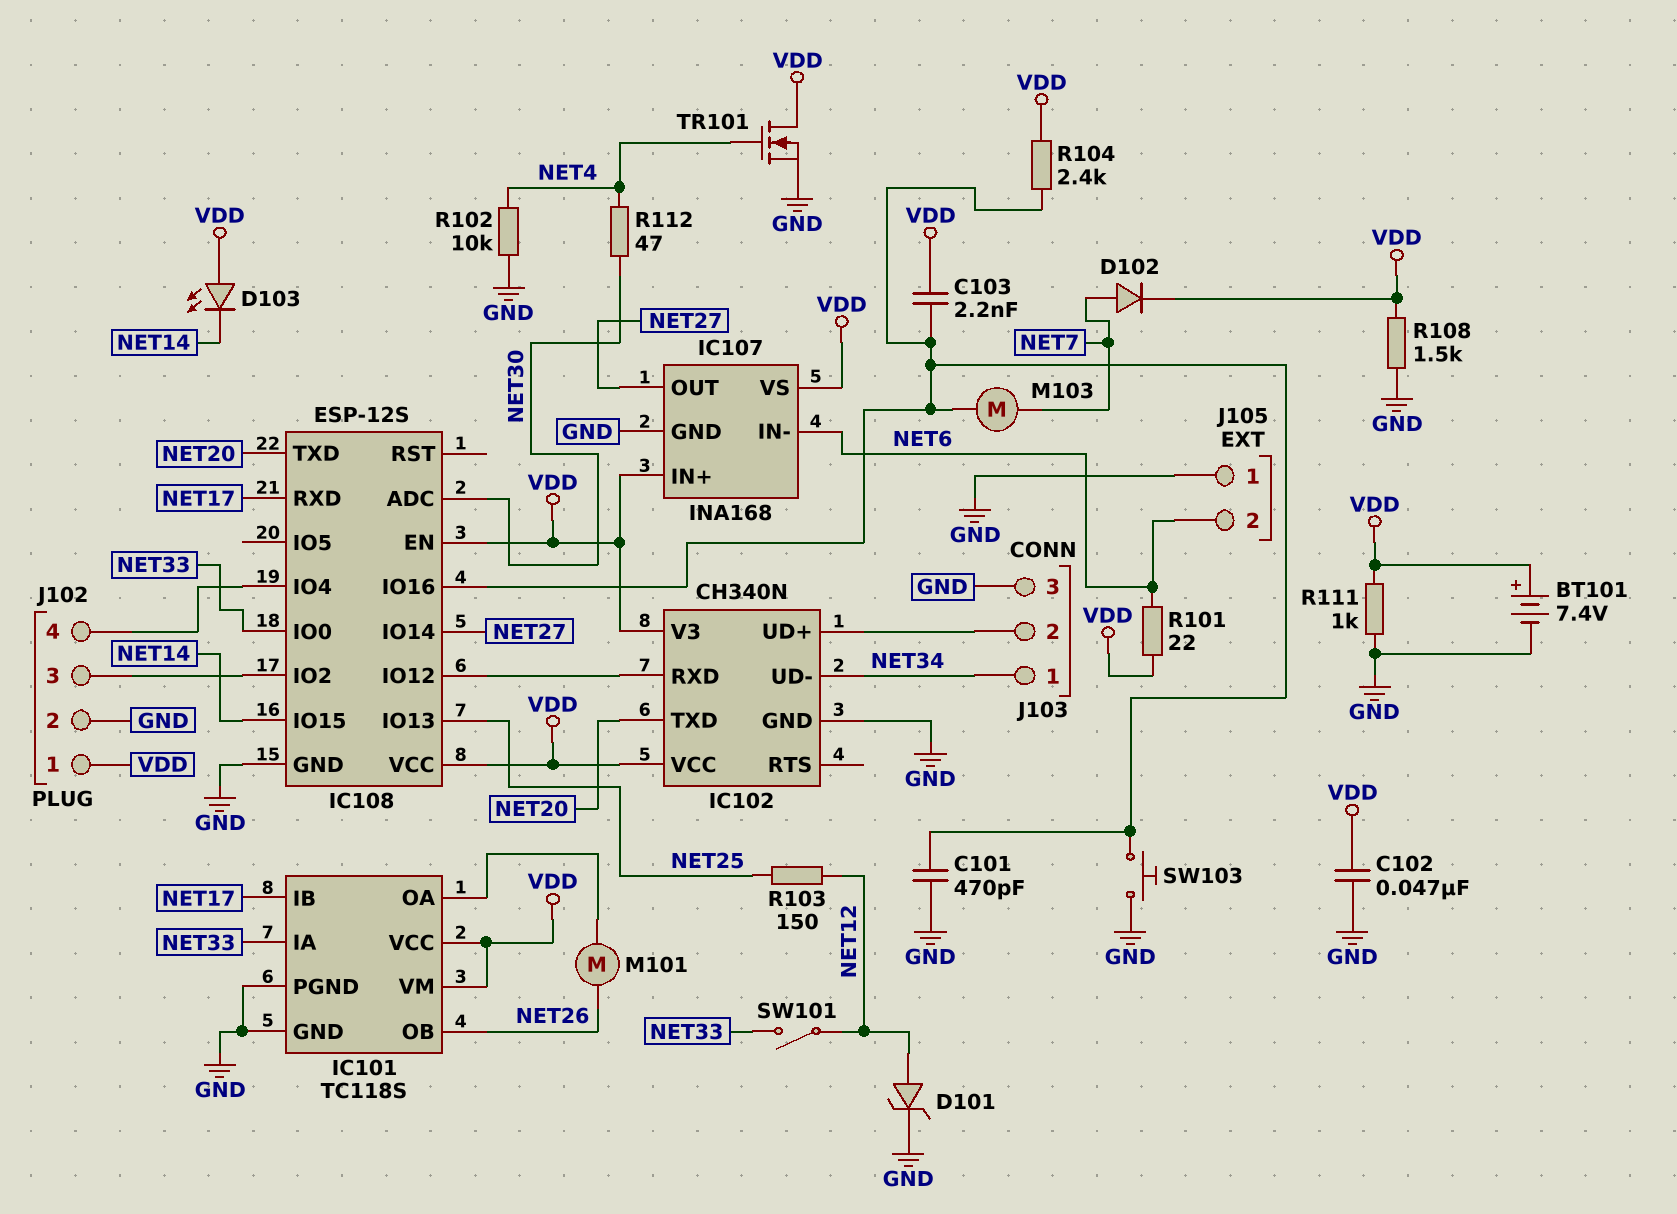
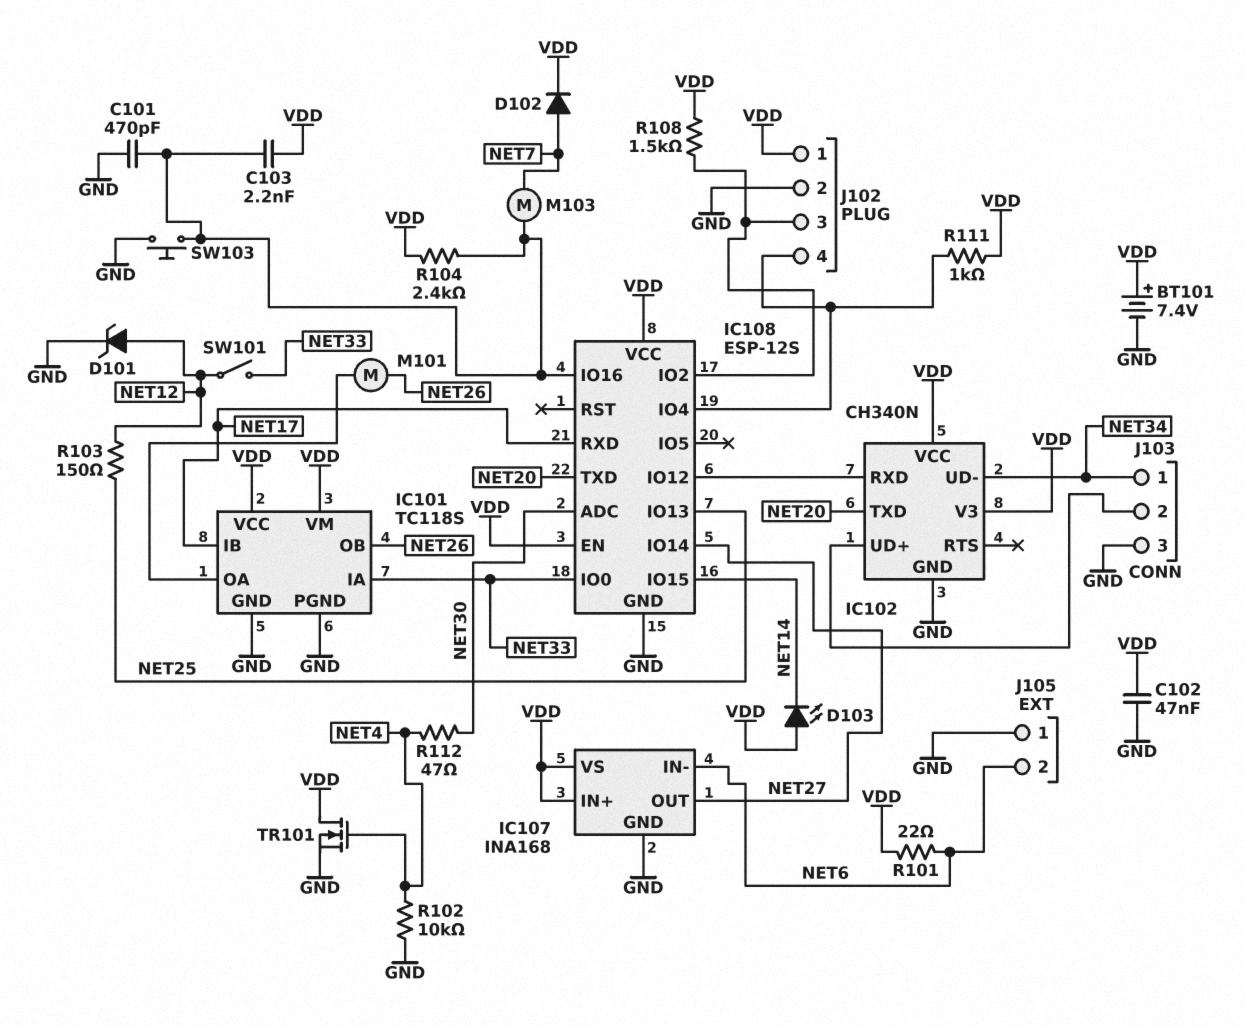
R108: 1.5k (GND, VDD) -> 1.5k (IC108/IO2, VDD)
R111: 1k (GND, VDD) -> 1k (IC108/IO4, VDD)

